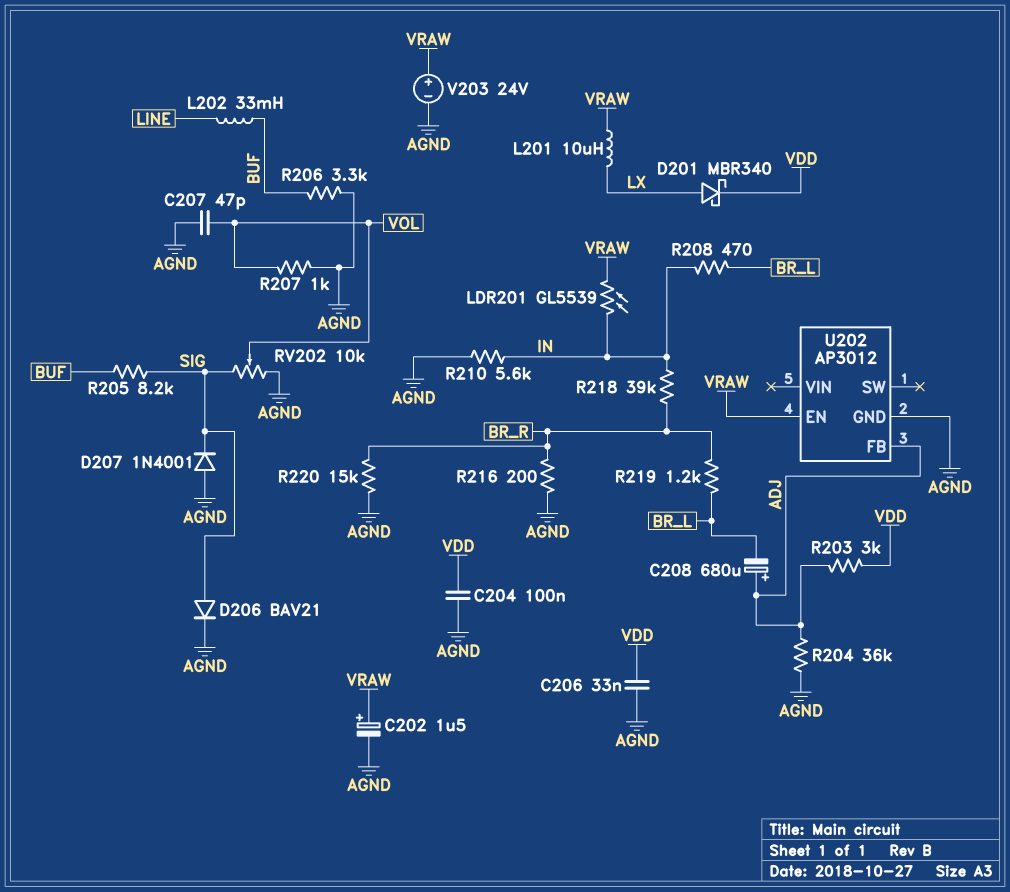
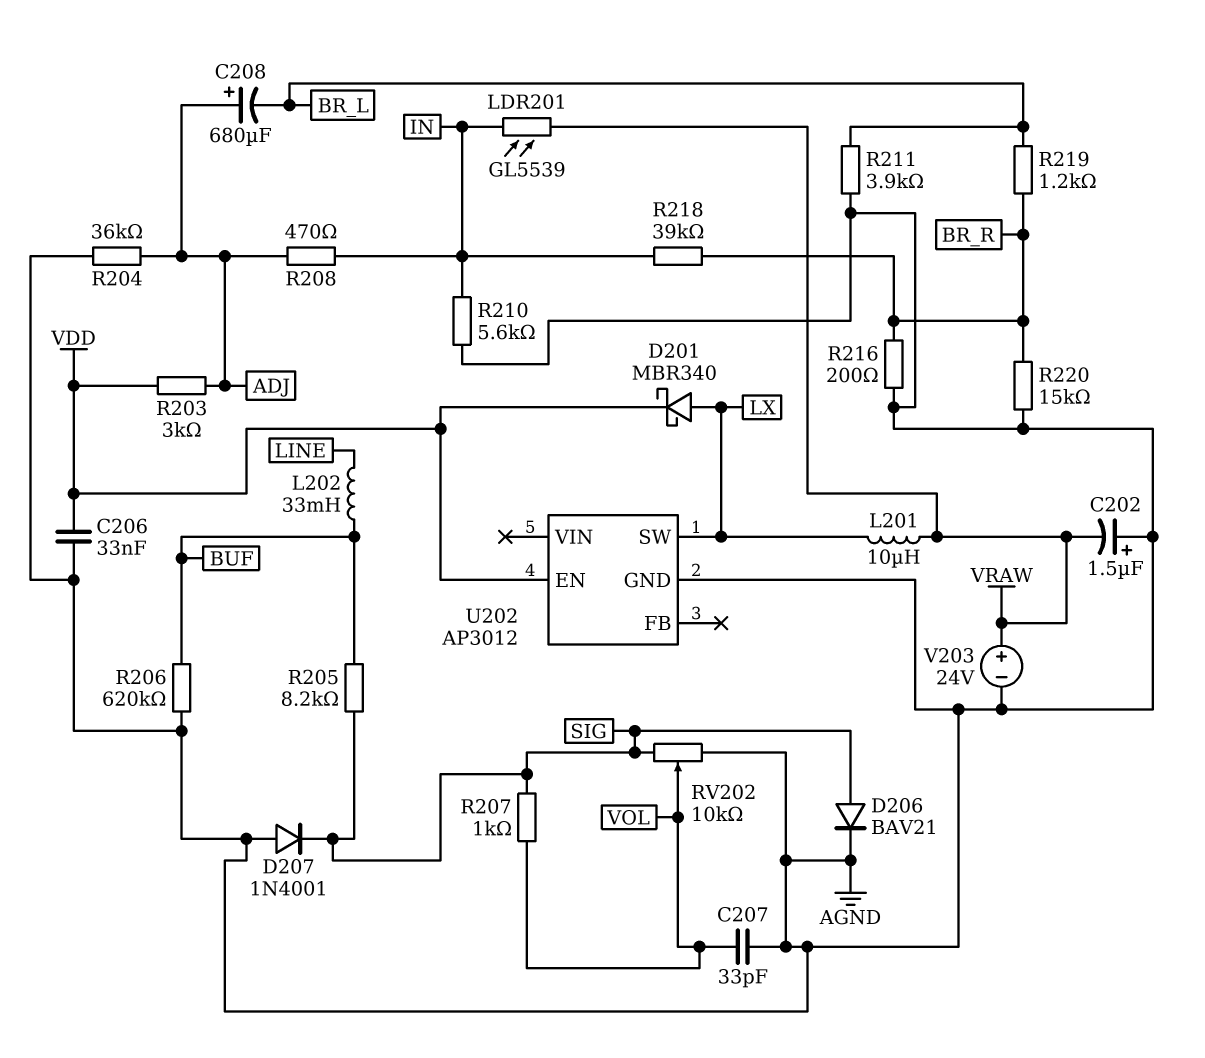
C202: 1.5uF (plus VRAW, minus AGND) -> 1.5uF (plus AGND, minus VRAW)
C204: 100nF (AGND, VDD) -> none
C207: 47pF (AGND, VOL) -> 33pF (AGND, VOL)
R206: 3.3k (AGND, BUF) -> 620k (AGND, BUF)
R207: 1k (AGND, VOL) -> 1k (SIG, VOL)
R208: 470 (BR_L, IN) -> 470 (ADJ, IN)
R211: none -> 3.9k (AGND, BR_L)
U202 pin EN: VRAW -> VDD
U202 pin FB: ADJ -> none
U202 pin SW: none -> LX

